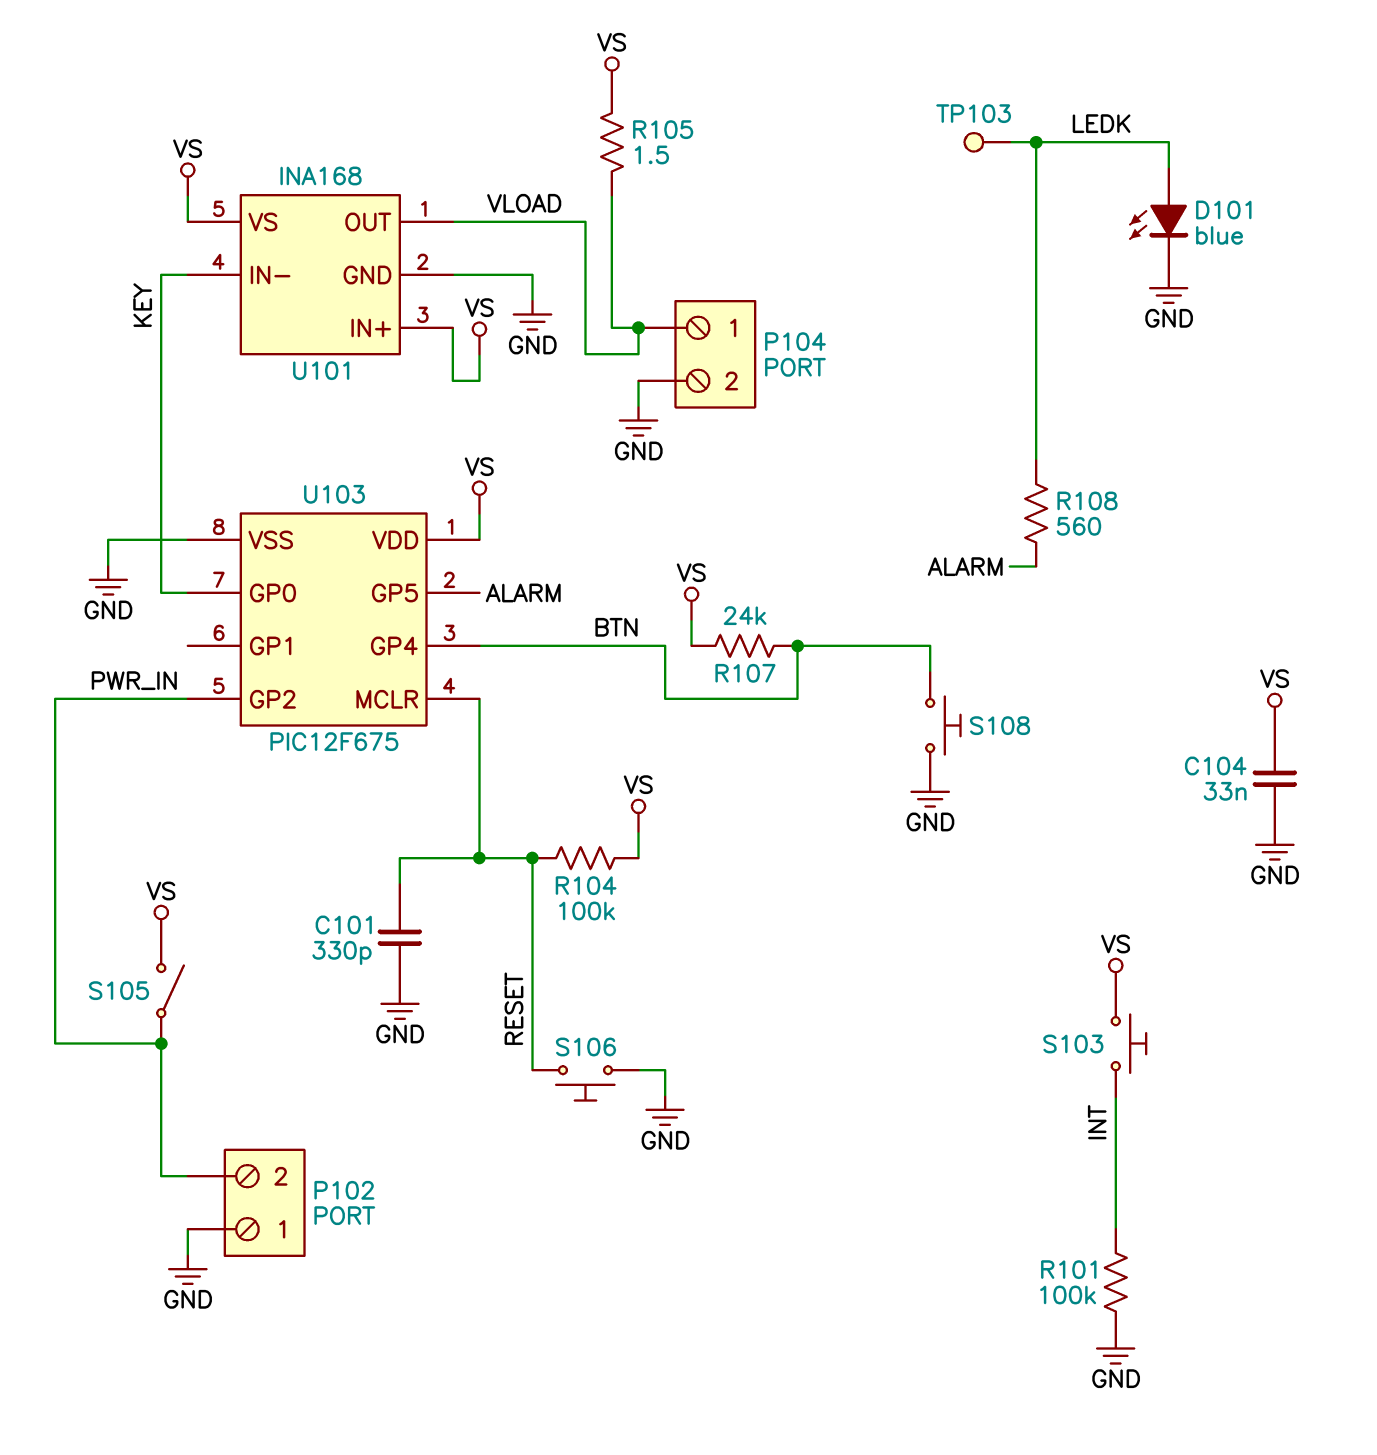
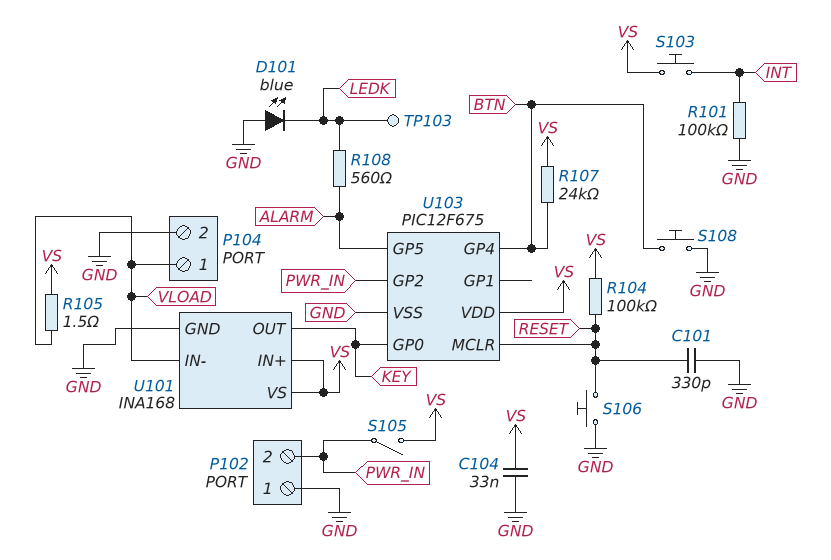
D101: LED blue (A LEDK, K GND) -> LED blue (A GND, K LEDK)
U101 pin IN-: KEY -> VLOAD
U101 pin OUT: VLOAD -> KEY

